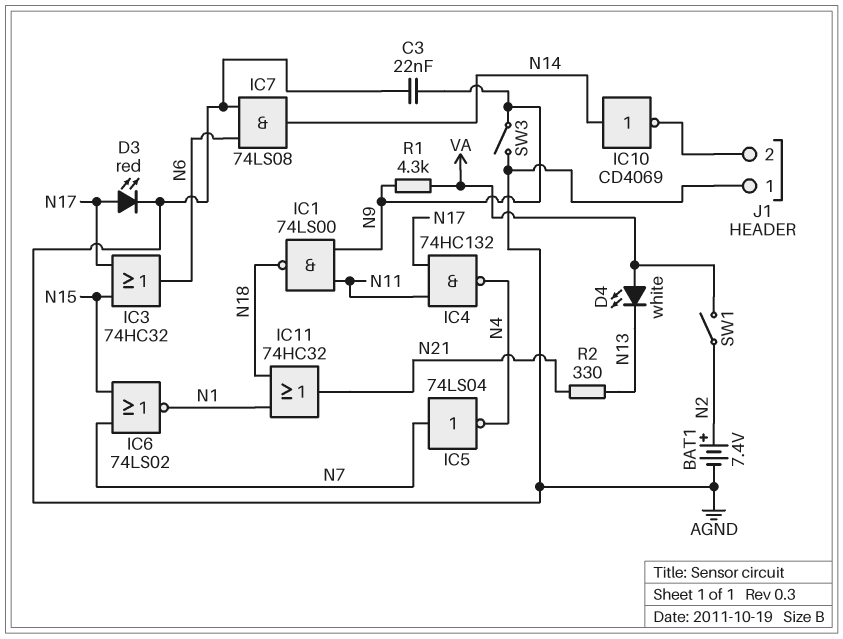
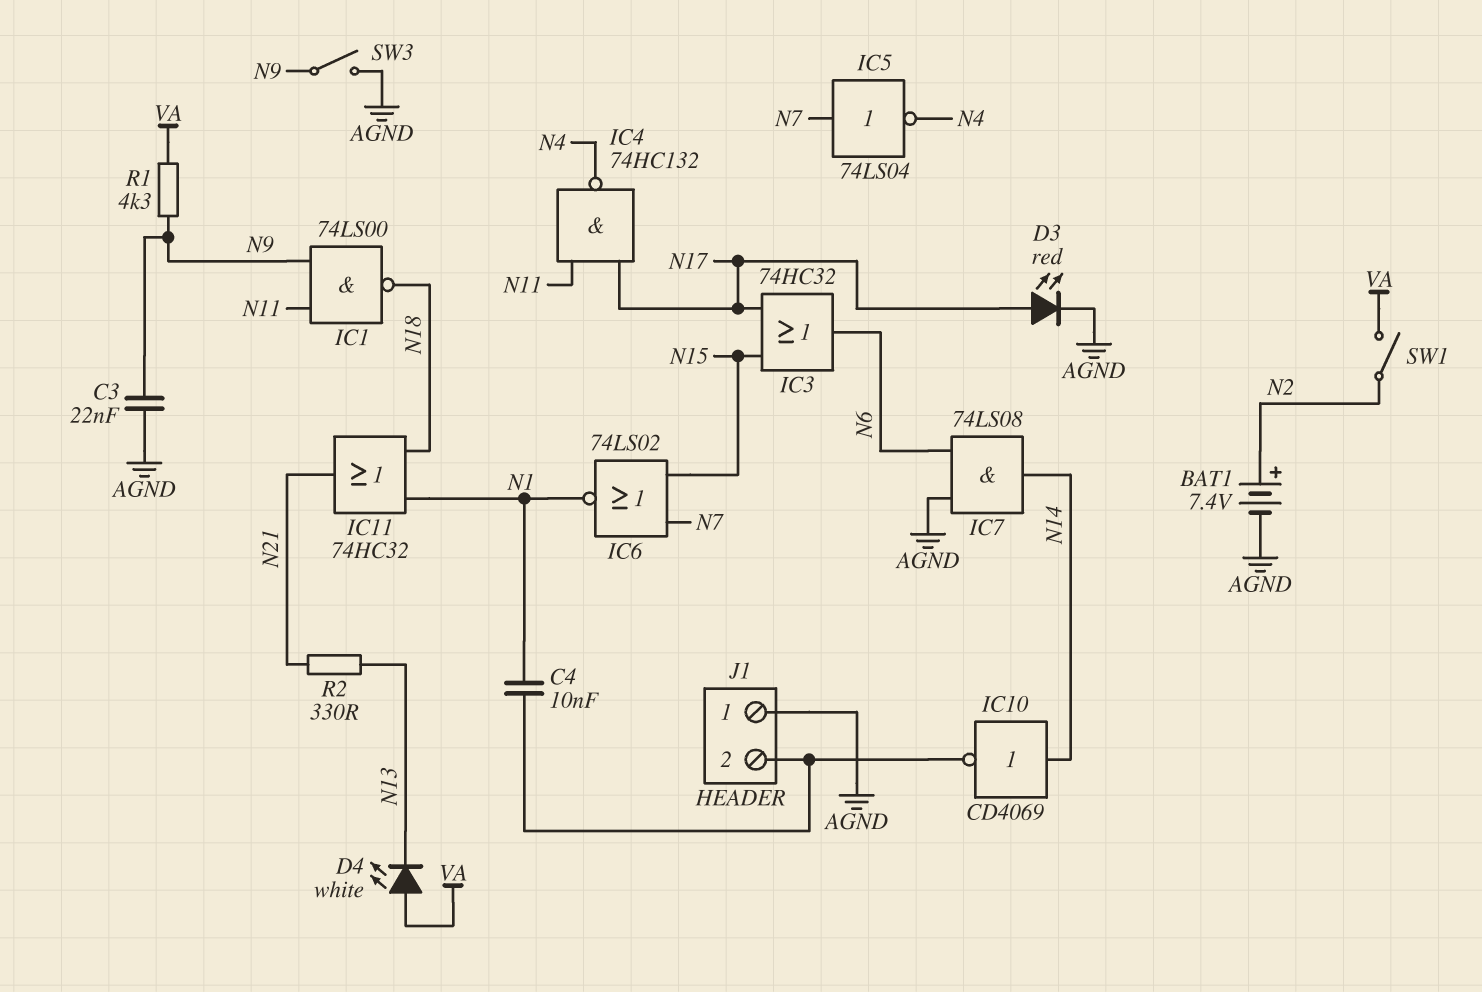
C4: none -> 10nF (J1/2, N1)

